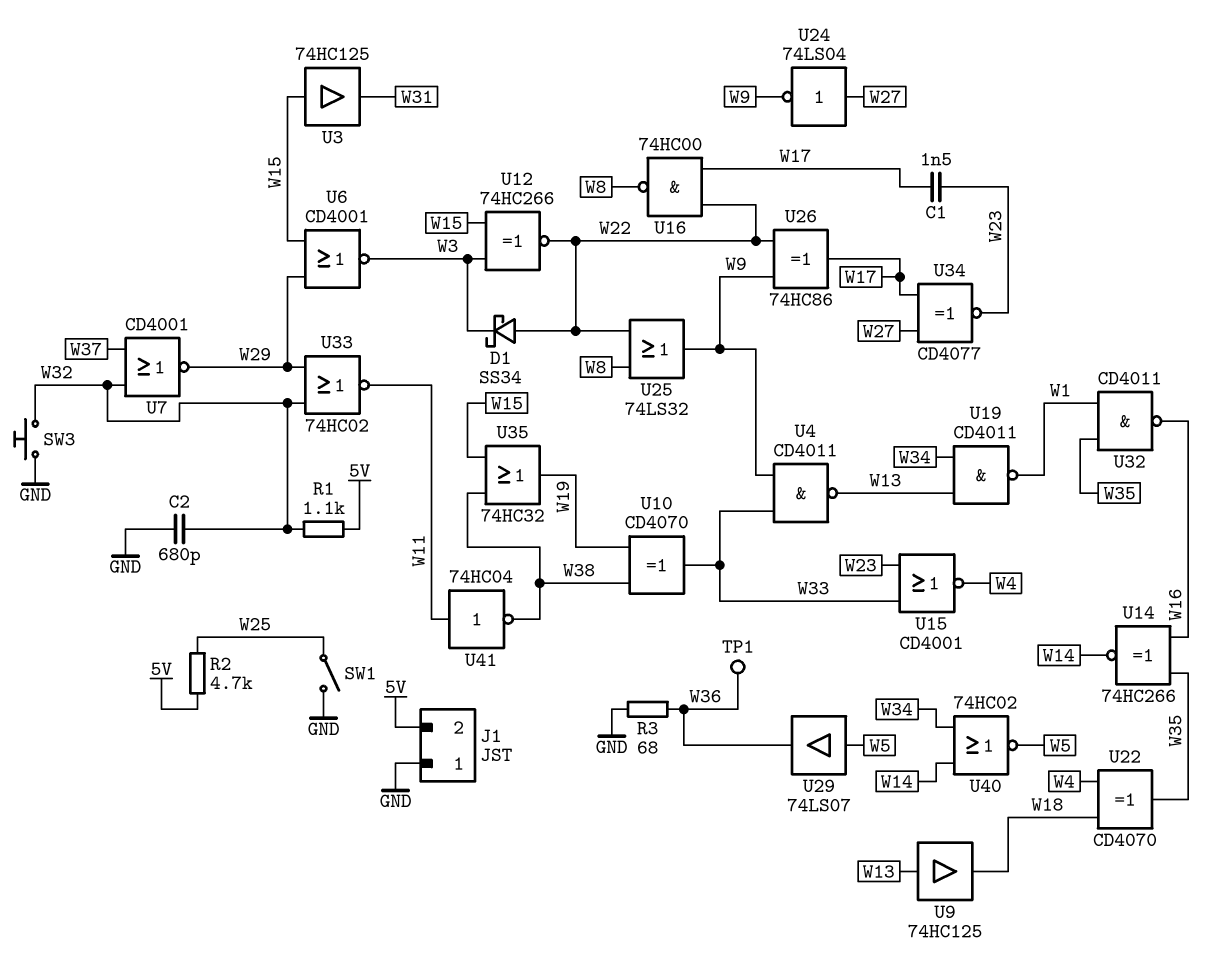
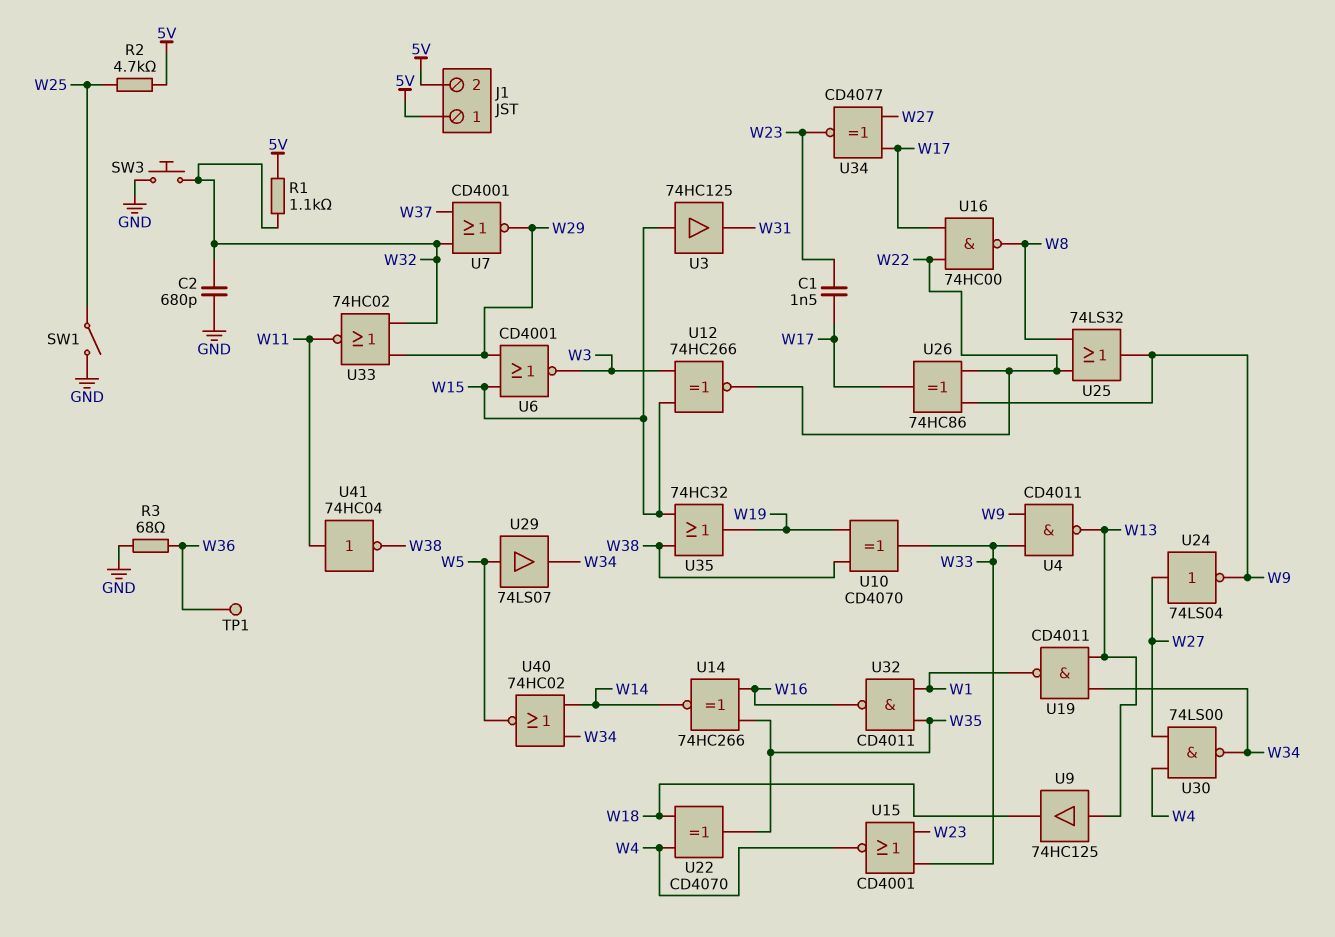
D1: schottky SS34 (A W22, K W3) -> none
J1 pin 1: GND -> 5V
U29: buffer 74LS07 (in W5, out W36) -> buffer 74LS07 (in W5, out W34)
U30: none -> NAND 74LS00 (in W4, in W27, out W34)

